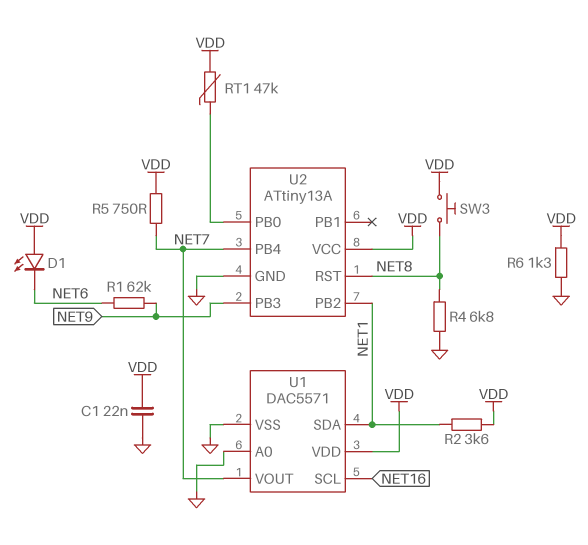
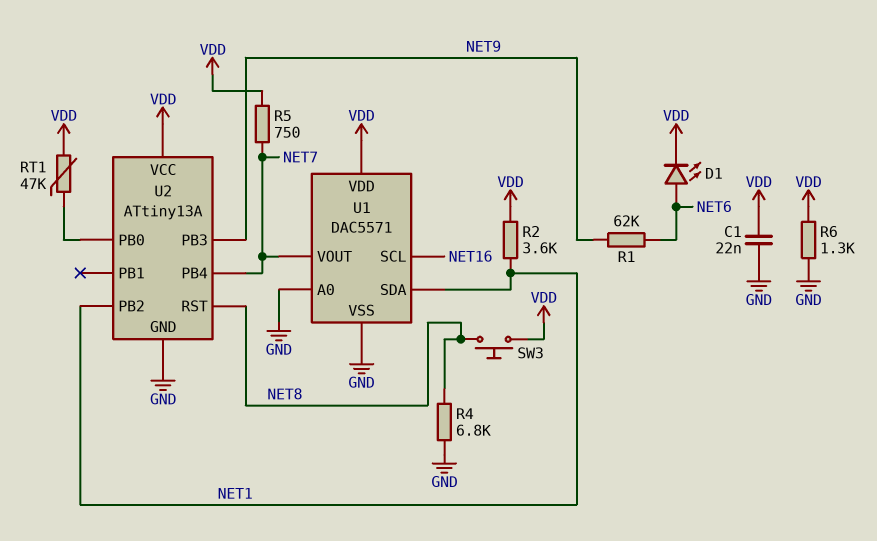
D1: LED (A VDD, K NET6) -> LED (A NET6, K VDD)

